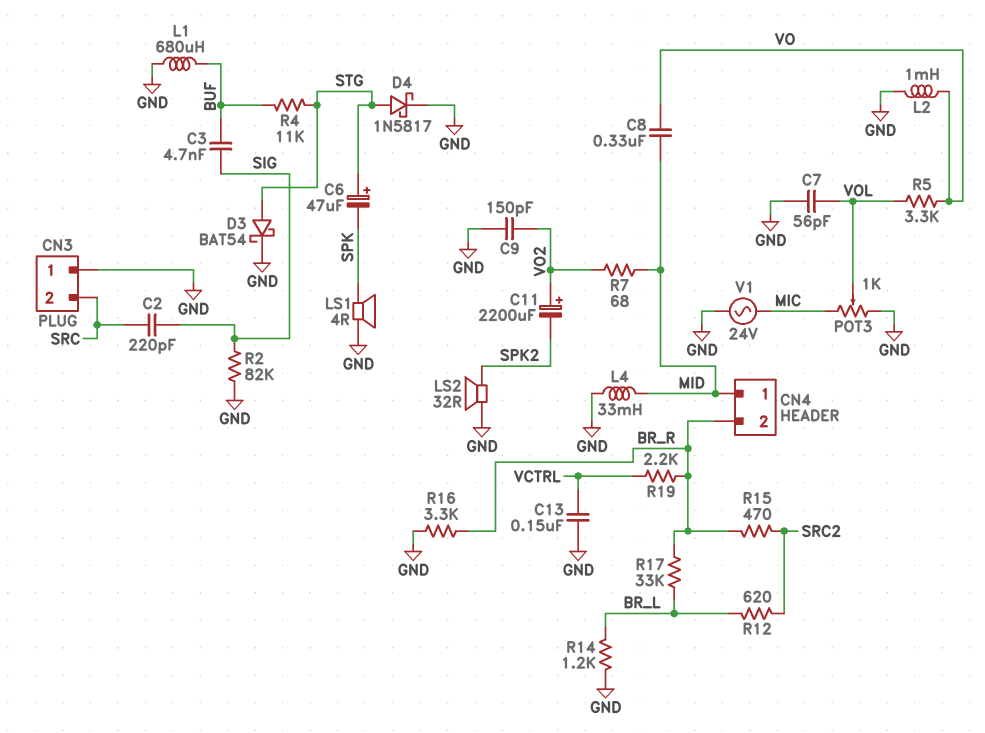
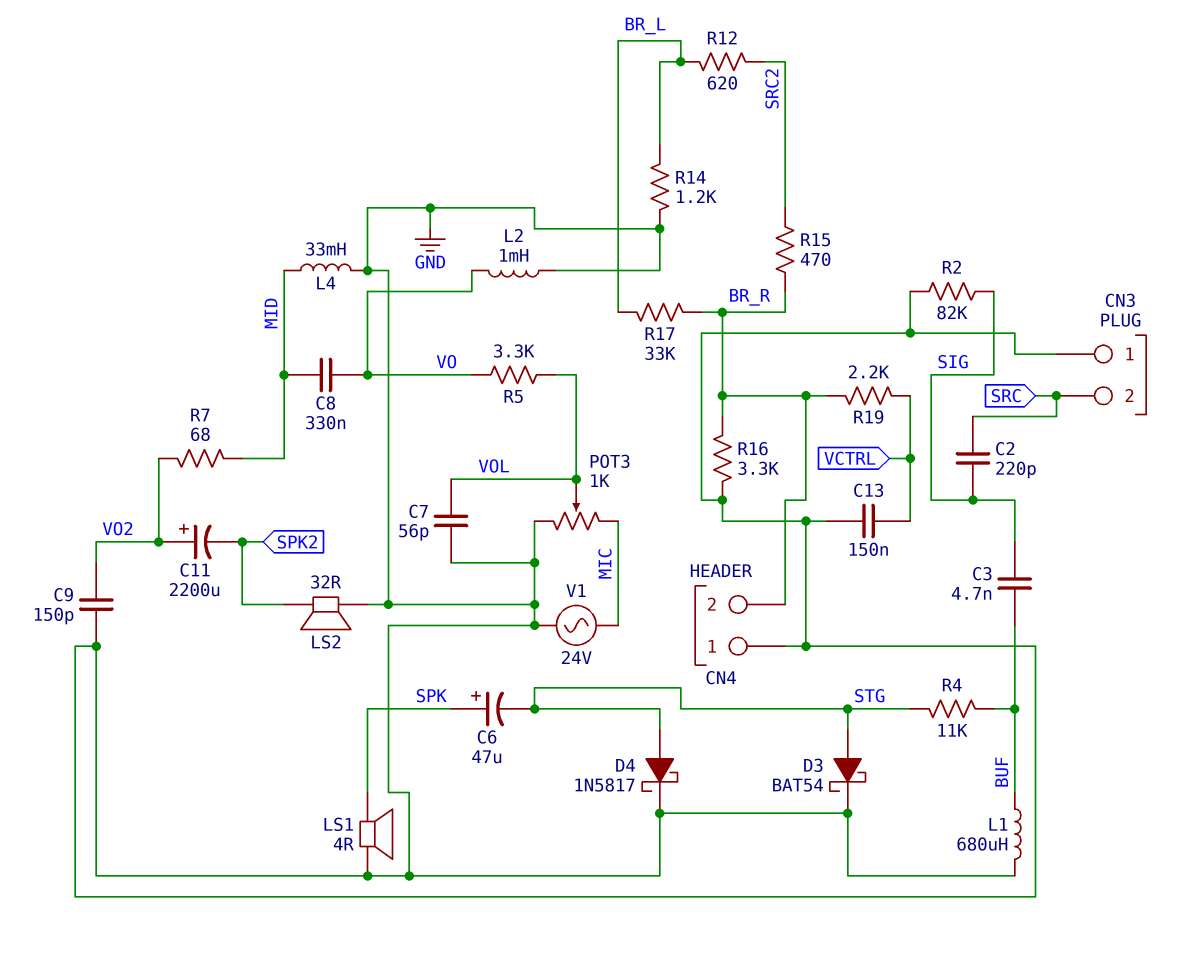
C6: 47uF (plus STG, minus SPK) -> 47uF (plus SPK, minus STG)
CN4 pin 1: MID -> GND

